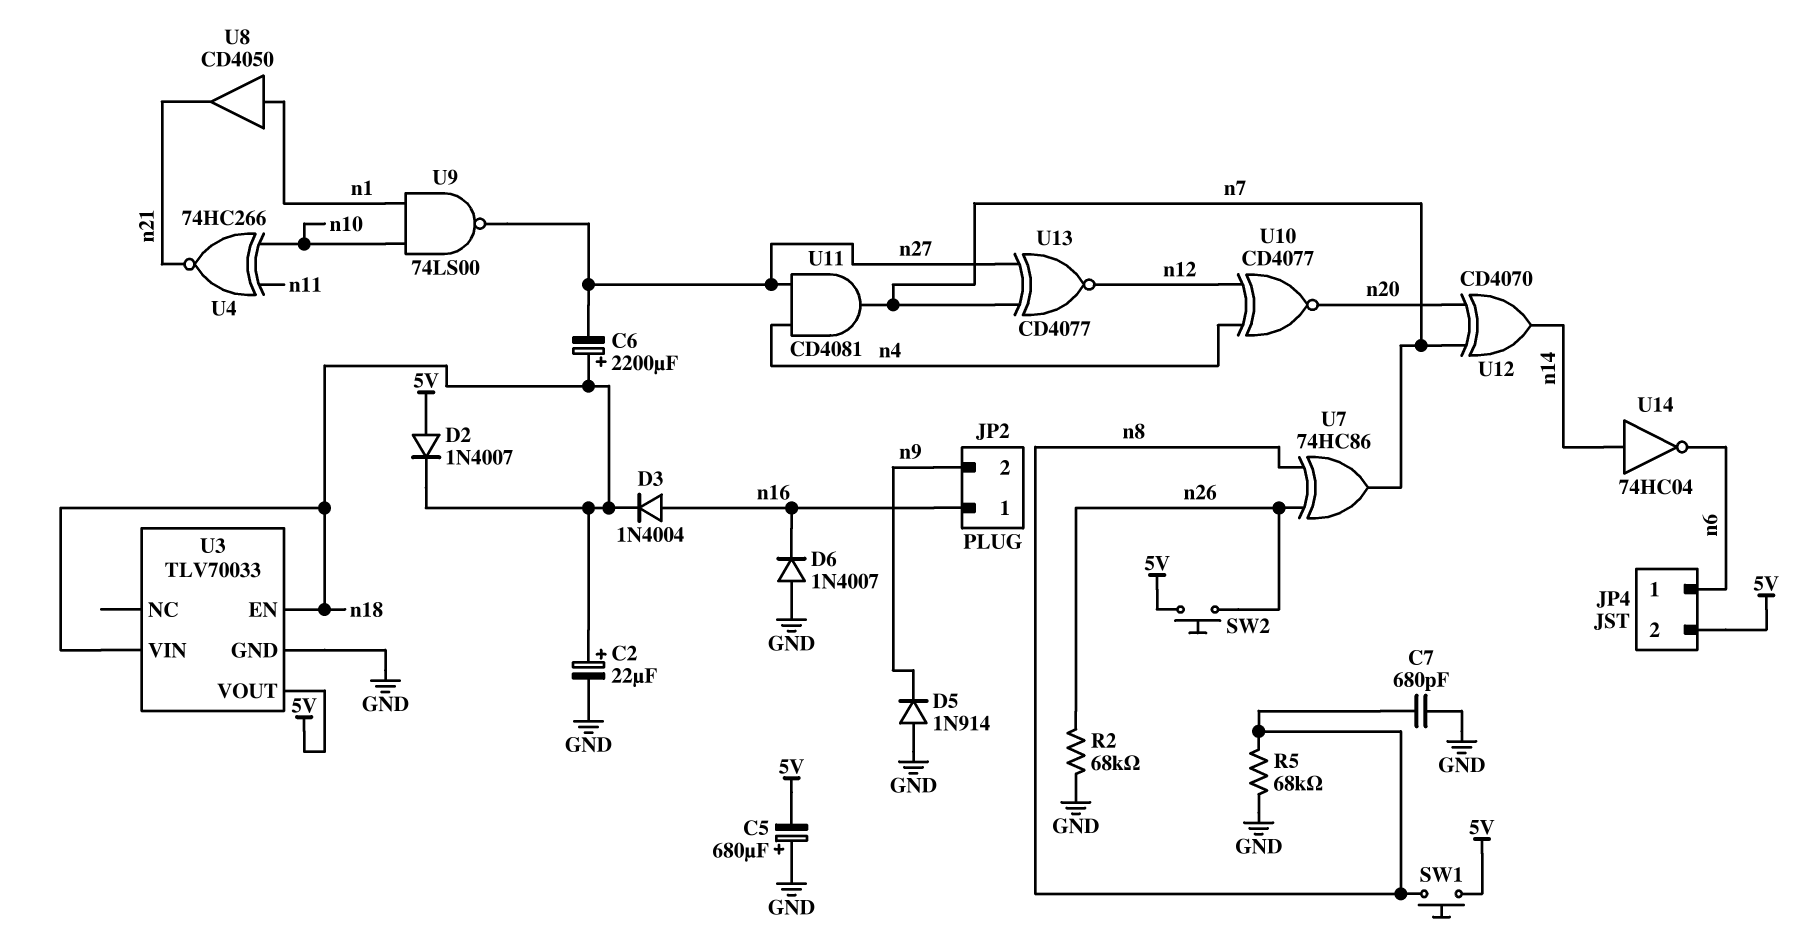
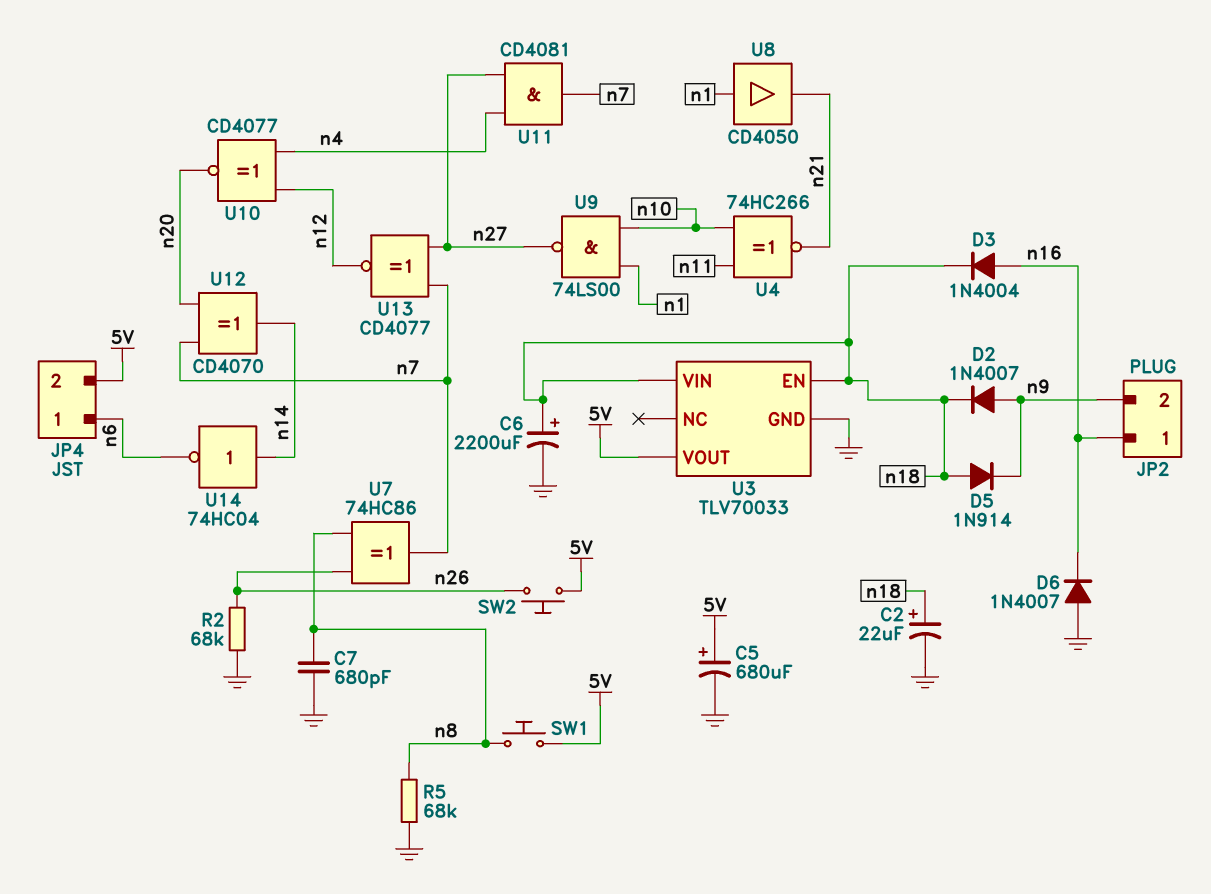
C5: 680uF (plus GND, minus 5V) -> 680uF (plus 5V, minus GND)
C6: 2200uF (plus n18, minus n27) -> 2200uF (plus n18, minus GND)
D2: diode 1N4007 (A 5V, K n18) -> diode 1N4007 (A n9, K n18)
D5: diode 1N914 (A GND, K n9) -> diode 1N914 (A n18, K n9)

